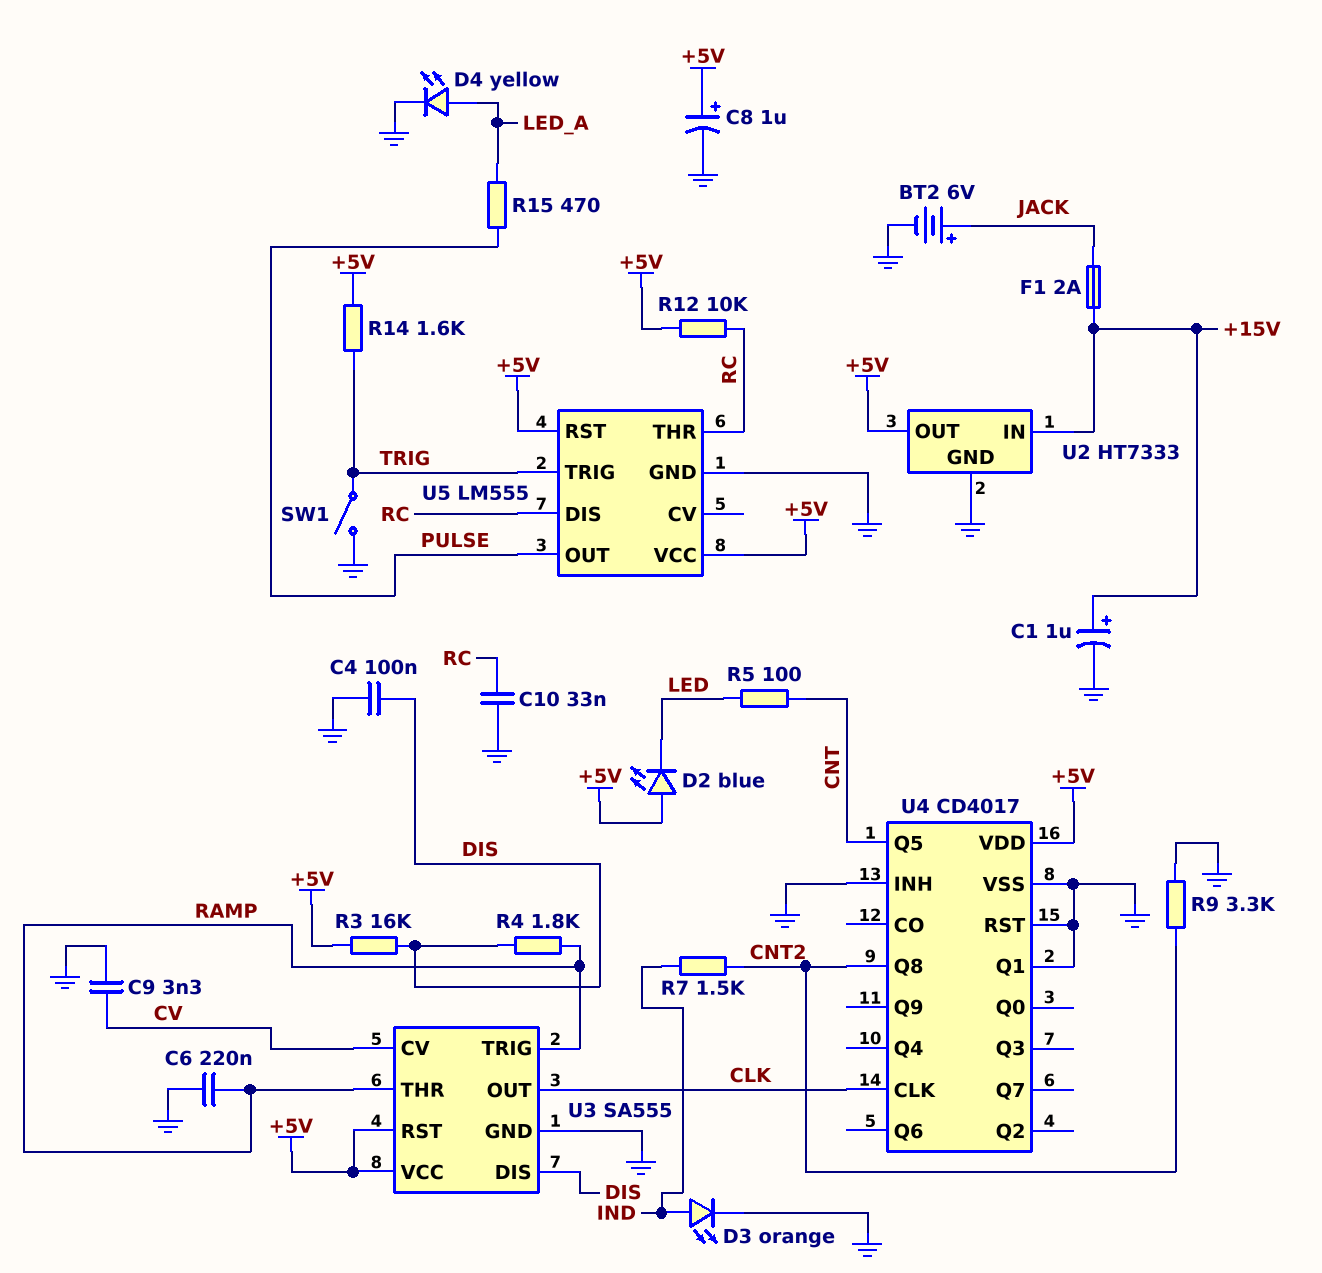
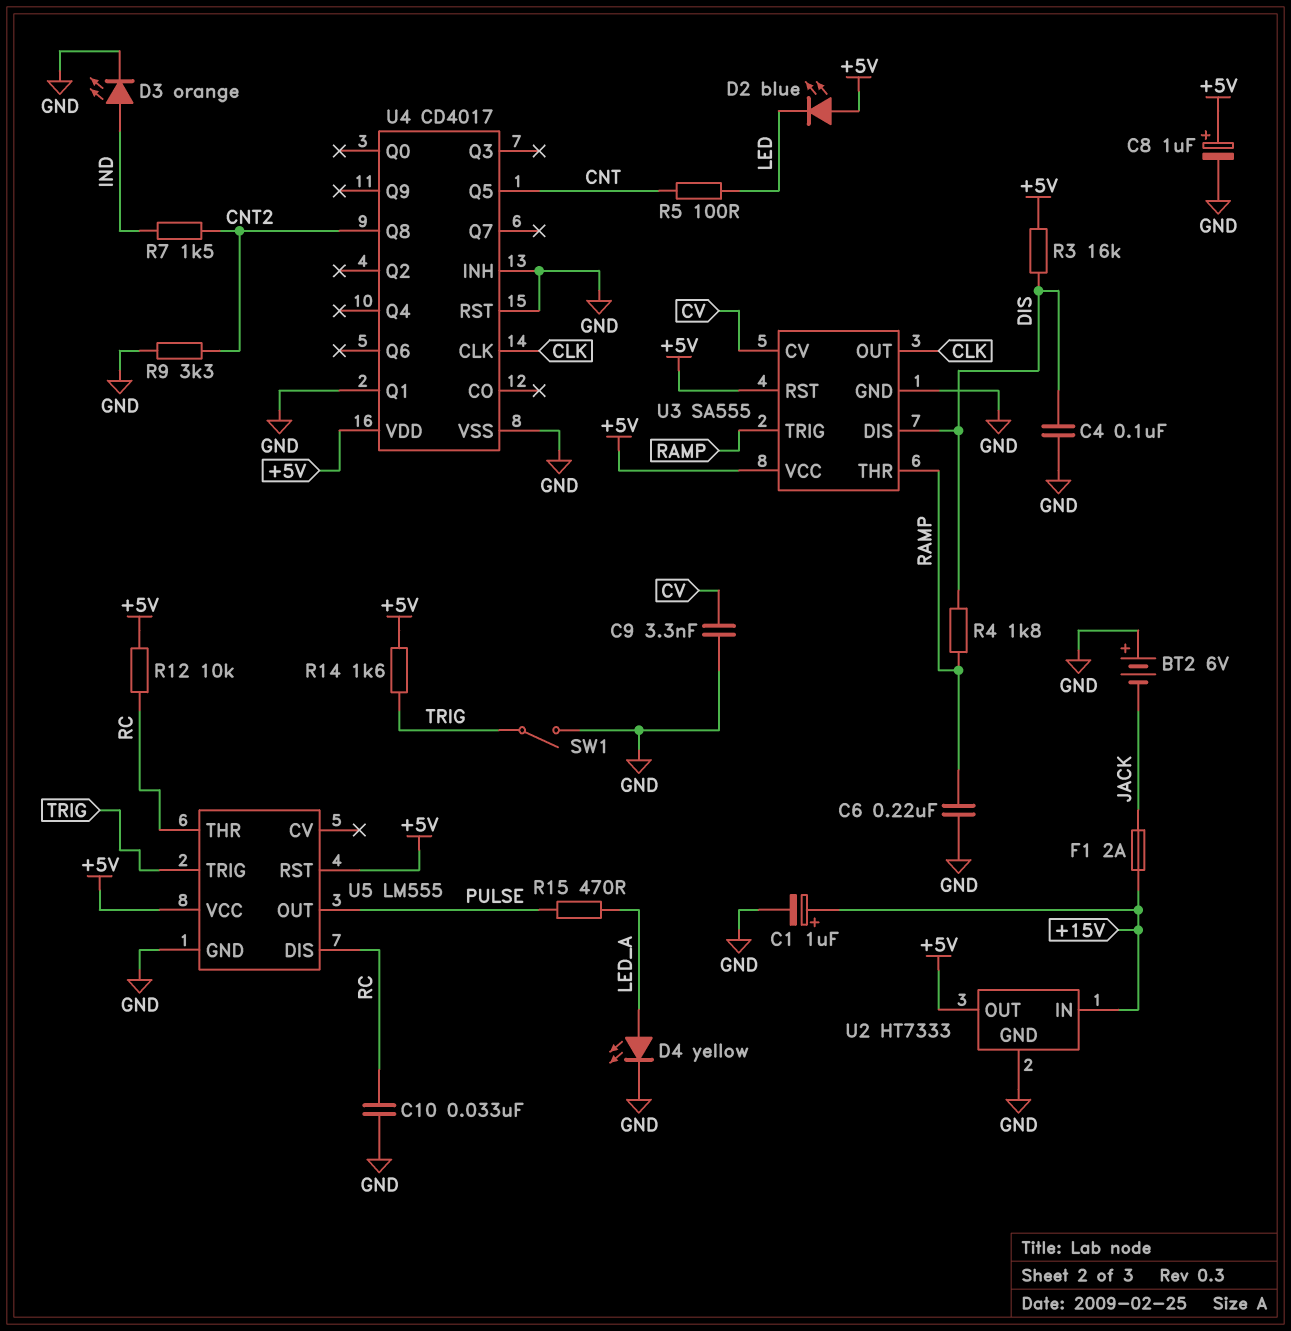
BT2: 6V (plus JACK, minus GND) -> 6V (plus GND, minus JACK)

